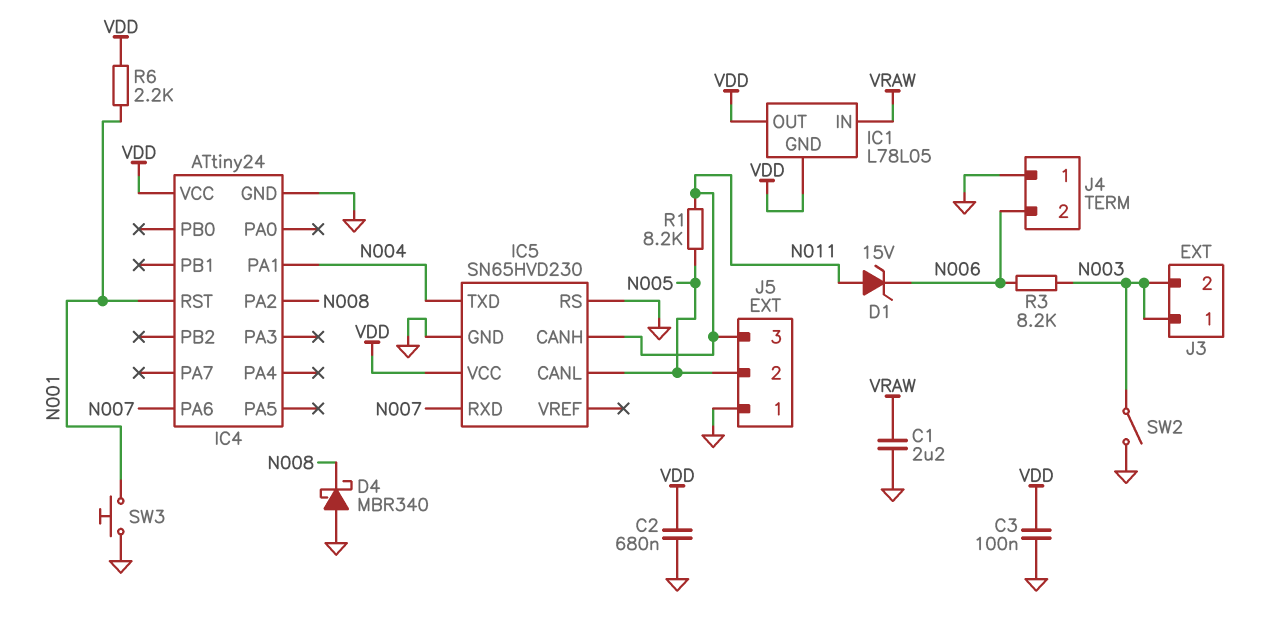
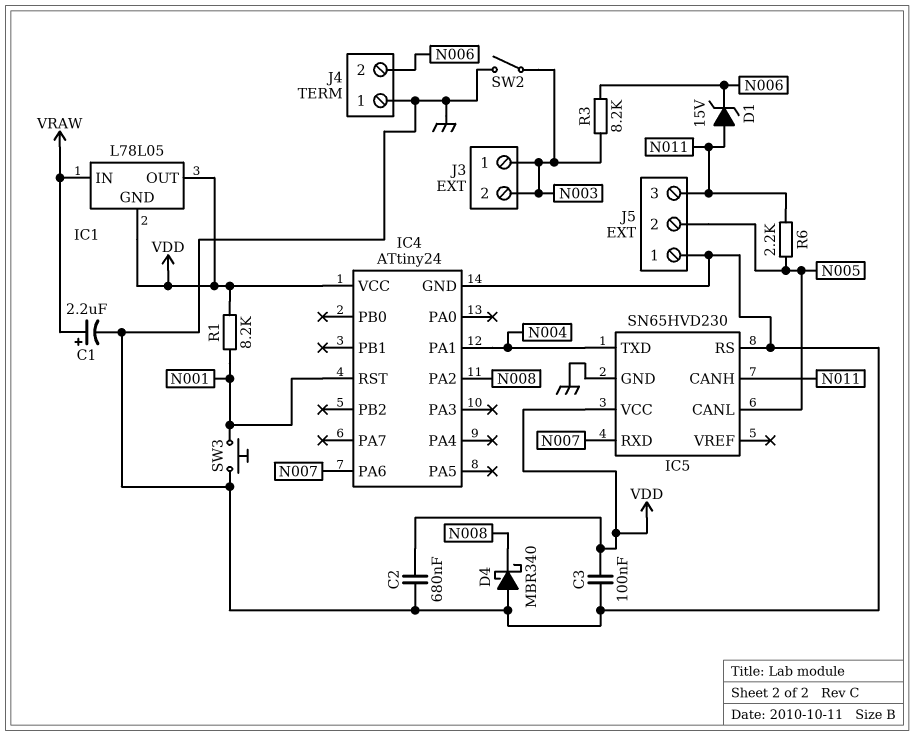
C1: 2.2uF (GND, VRAW) -> 2.2uF (plus VRAW, minus GND)
R1: 8.2k (N005, N011) -> 8.2k (N001, VDD)
R6: 2.2k (N001, VDD) -> 2.2k (N005, N011)

